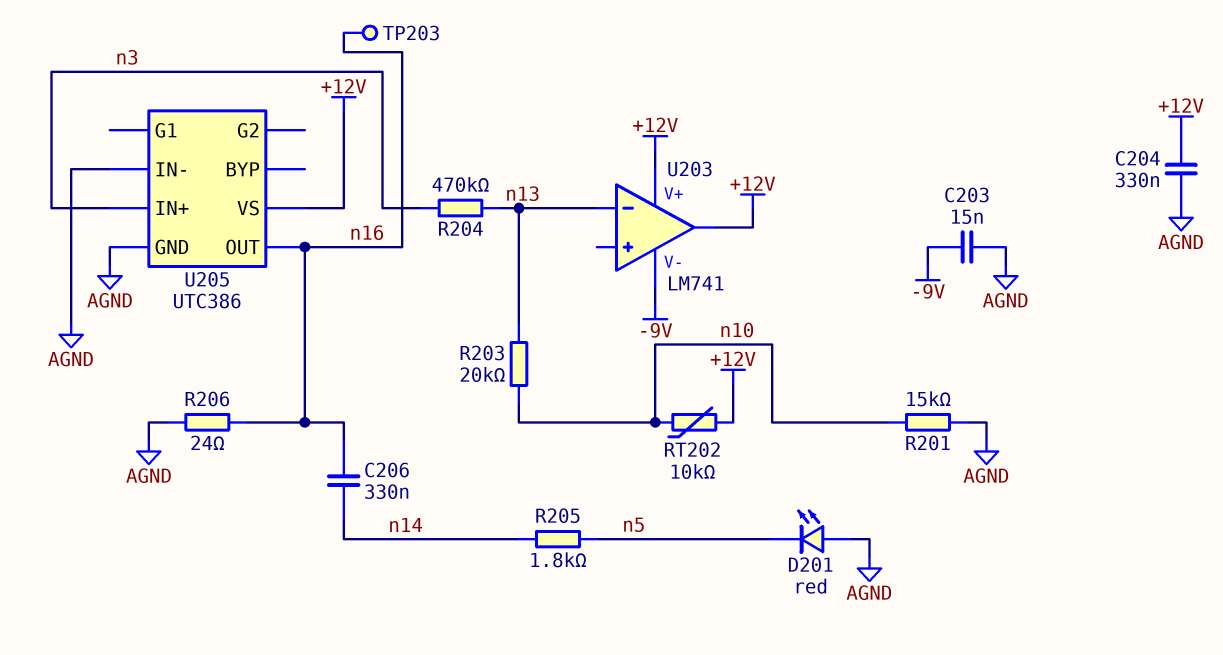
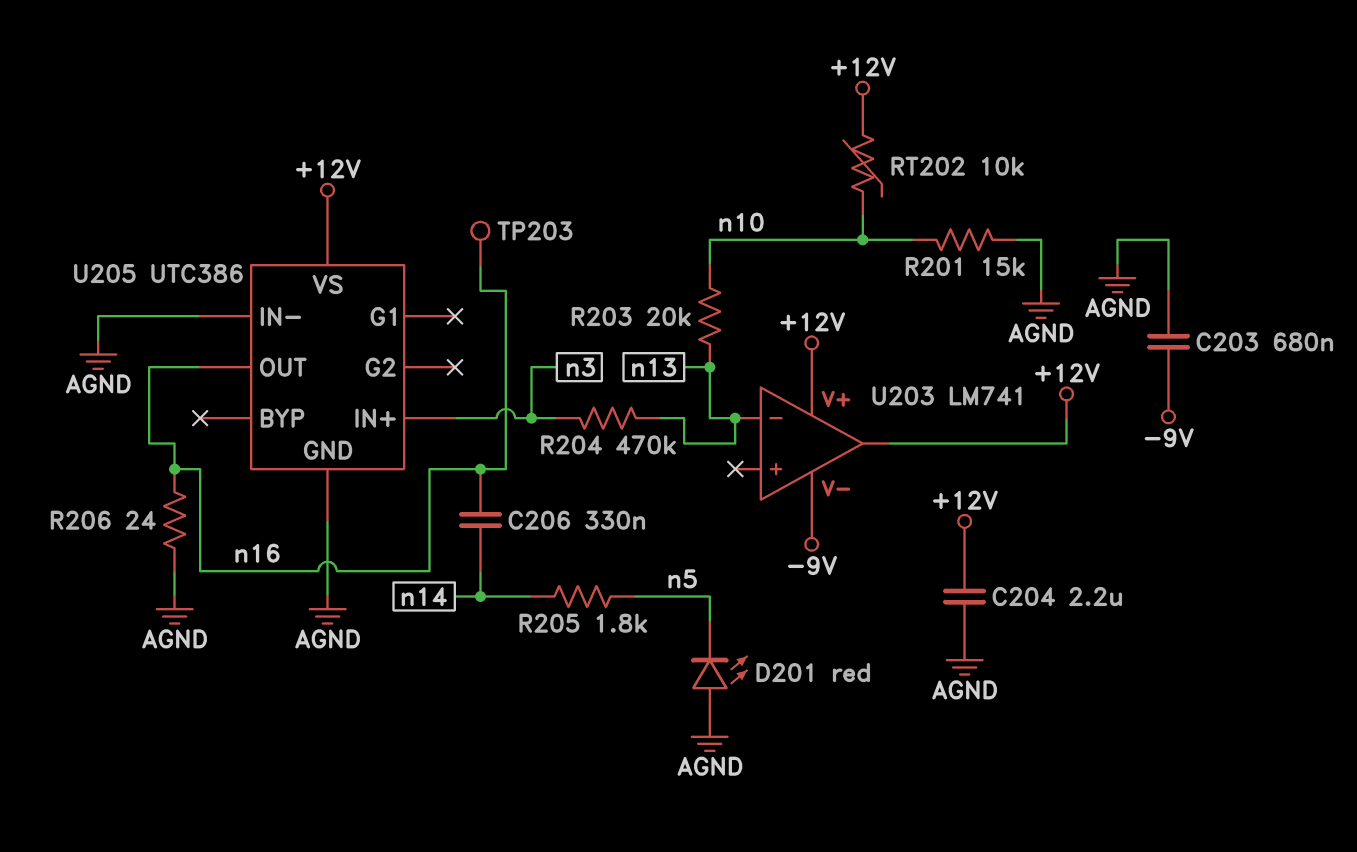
C203: 15nF (-9V, AGND) -> 680nF (-9V, AGND)
C204: 330nF (+12V, AGND) -> 2.2uF (+12V, AGND)

